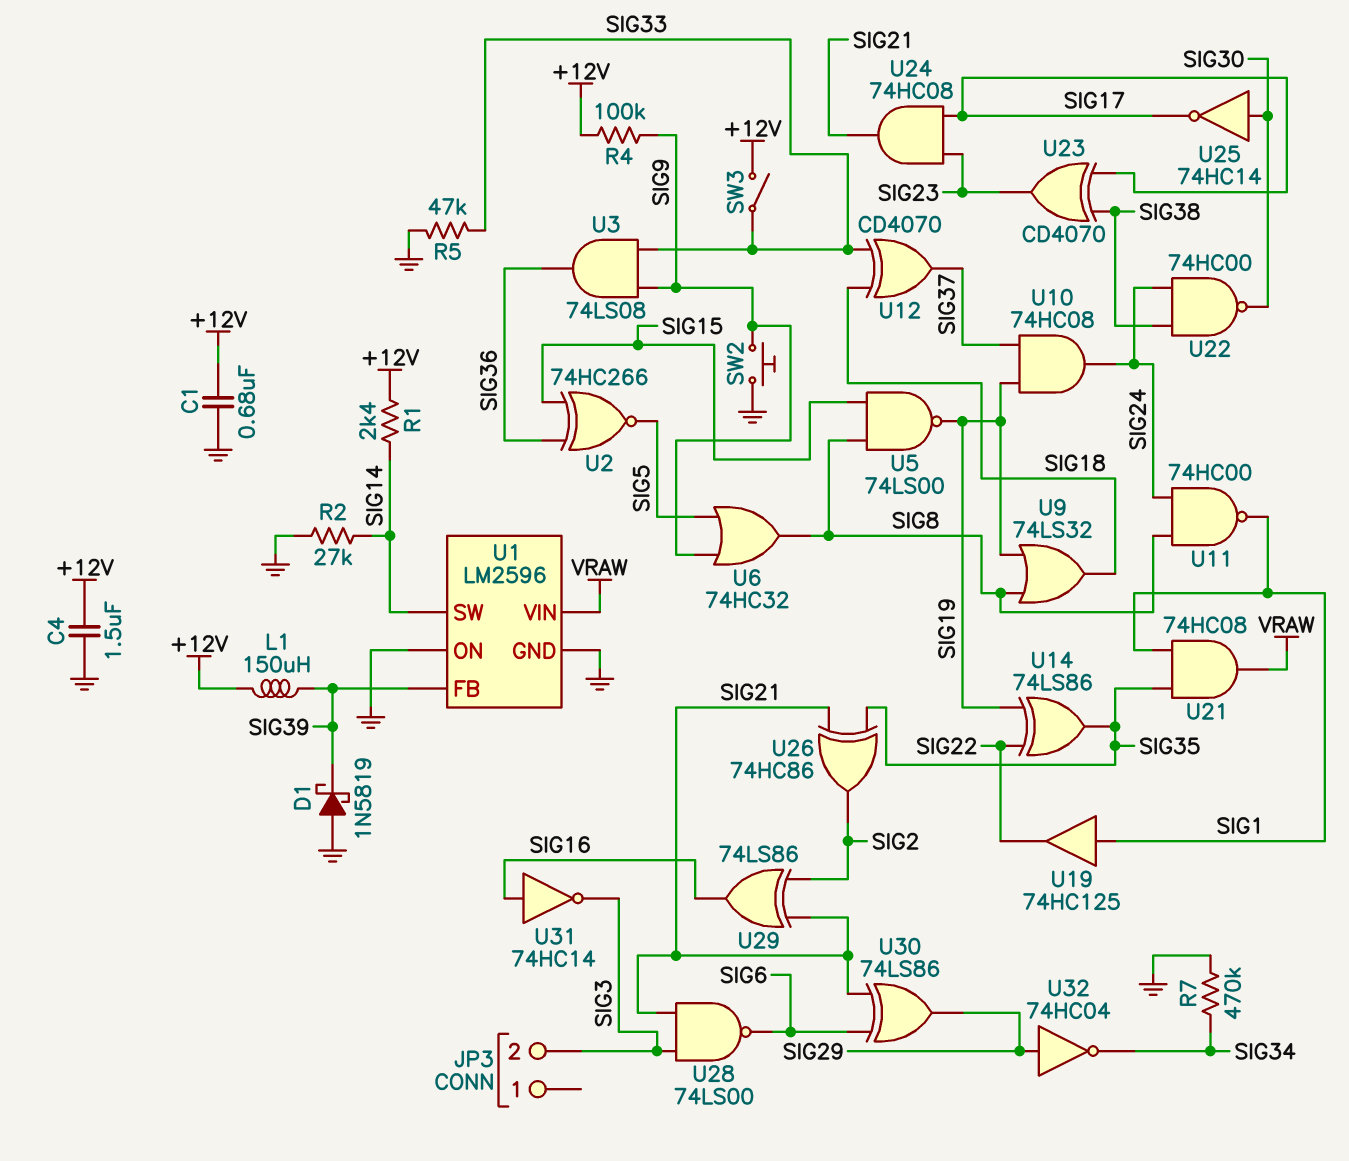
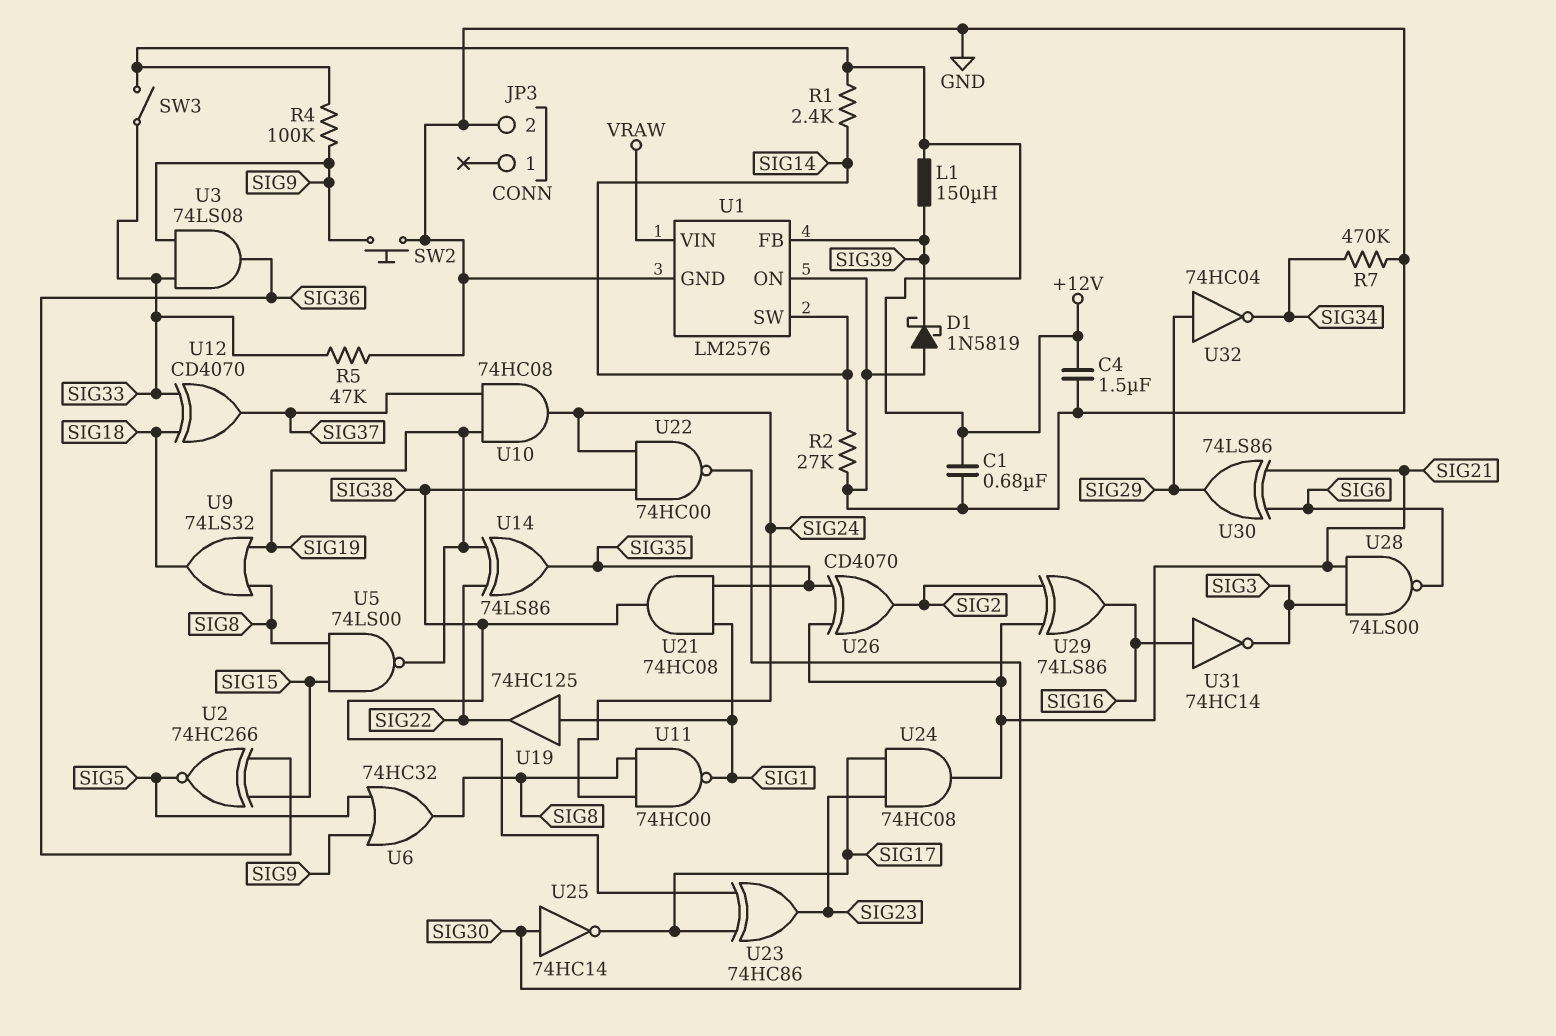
JP3 pin 2: SIG3 -> GND
U1: LM2596 -> LM2576
U21: AND 74HC08 (in SIG1, in SIG35, out VRAW) -> AND 74HC08 (in SIG1, in SIG35, out SIG38)
U23: XOR CD4070 (in SIG17, in SIG38, out SIG23) -> XOR 74HC86 (in SIG17, in SIG38, out SIG23)
U26: XOR 74HC86 (in SIG21, in SIG35, out SIG2) -> XOR CD4070 (in SIG21, in SIG35, out SIG2)

